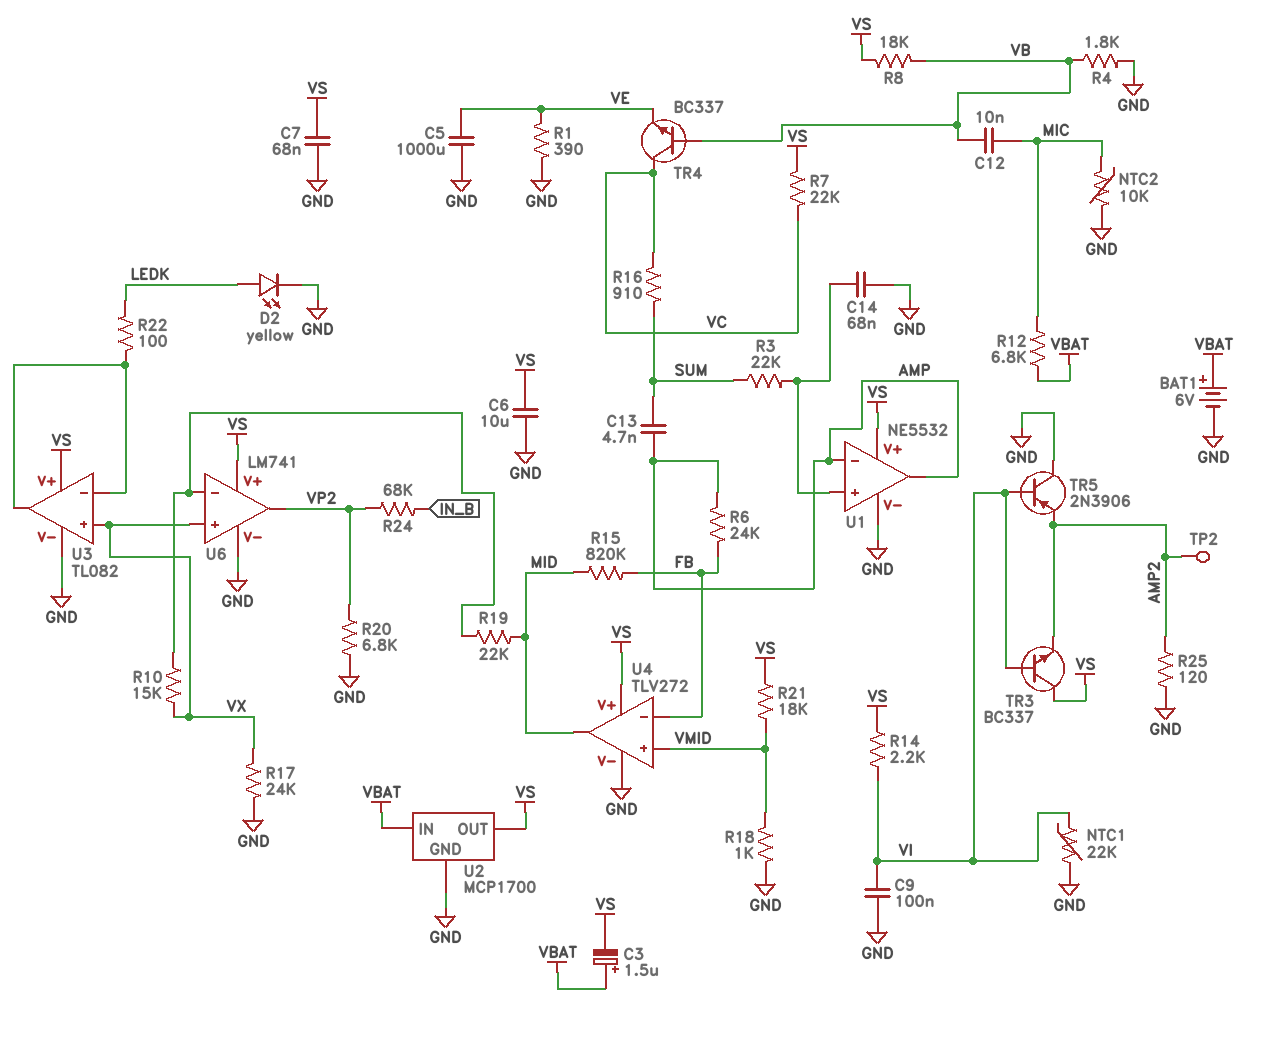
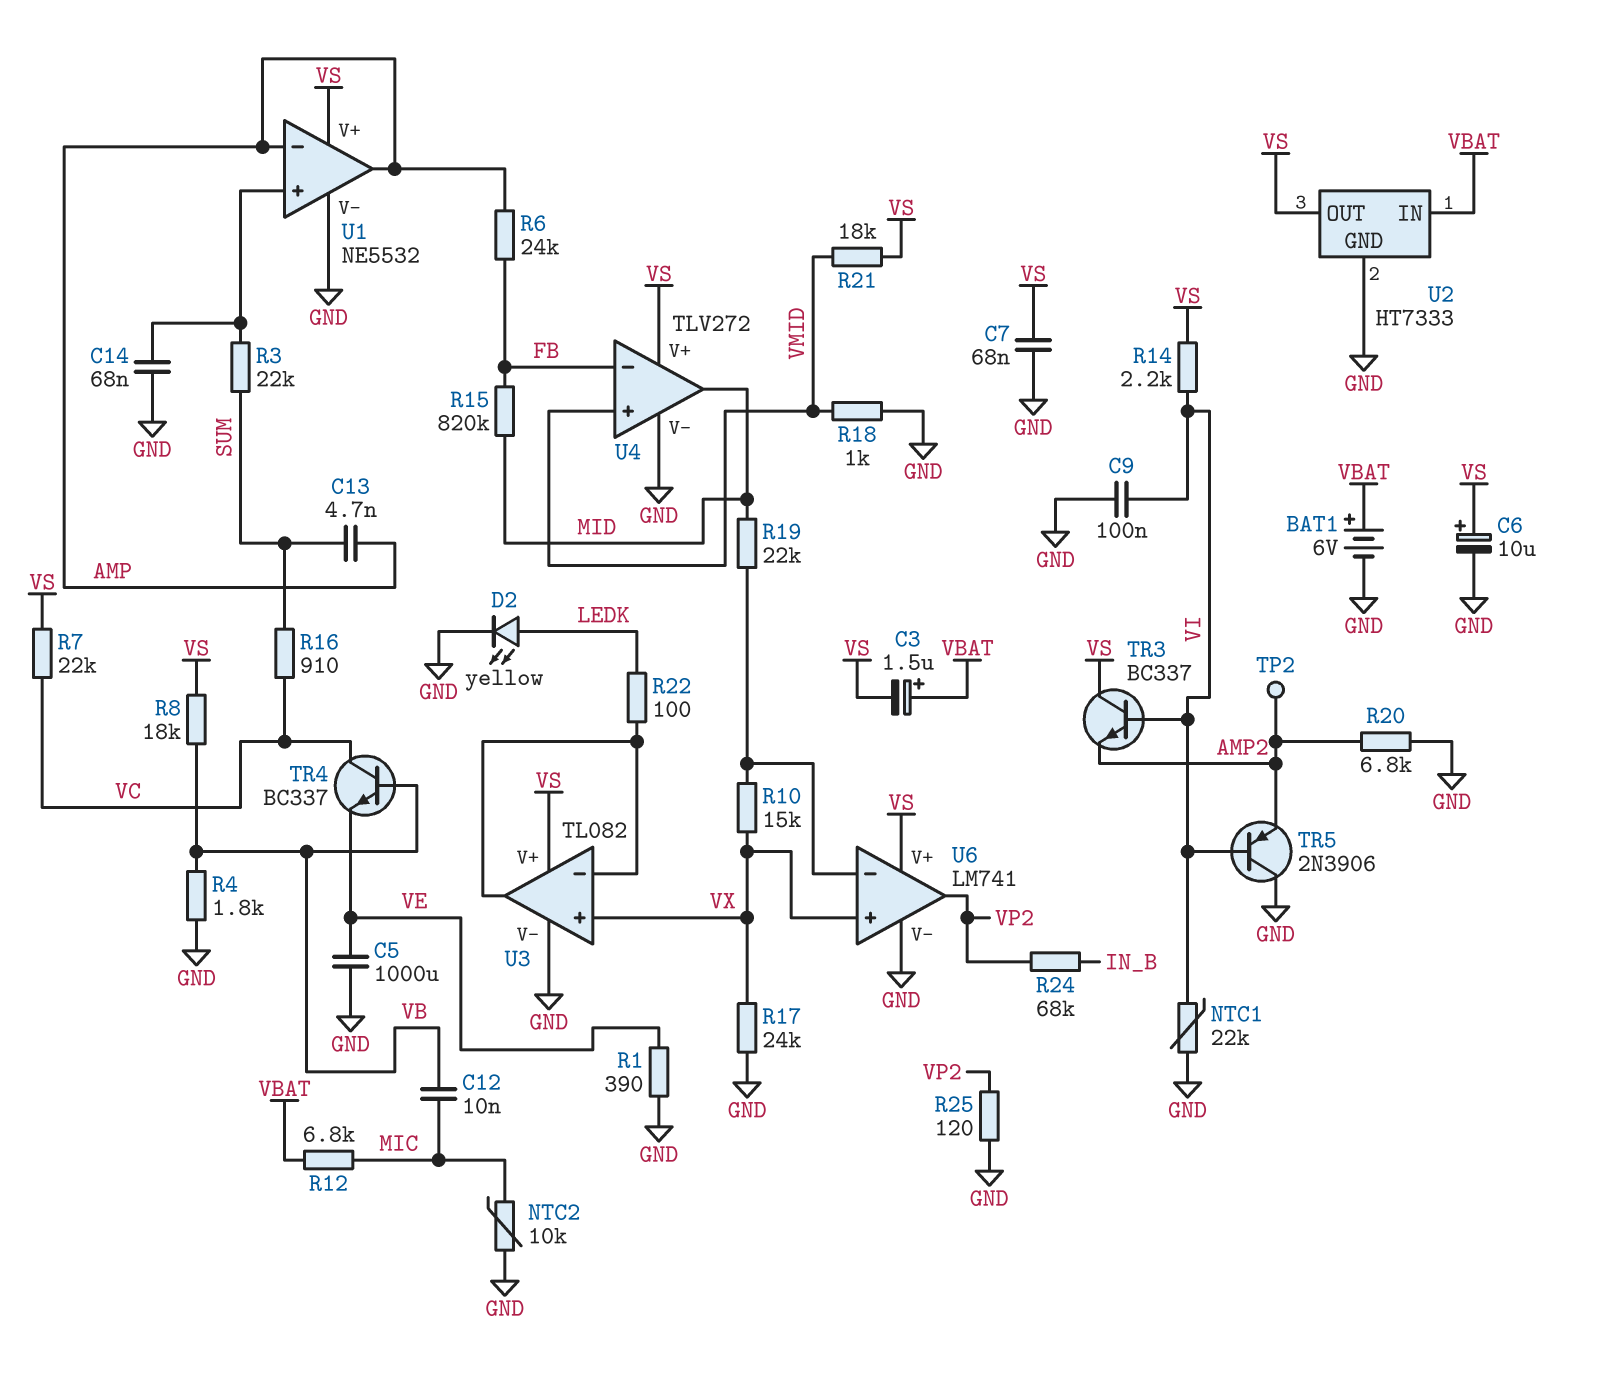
C6: 10uF (GND, VS) -> 10uF (plus VS, minus GND)
R20: 6.8k (GND, VP2) -> 6.8k (AMP2, GND)
R25: 120 (AMP2, GND) -> 120 (GND, VP2)
U2: MCP1700 -> HT7333

